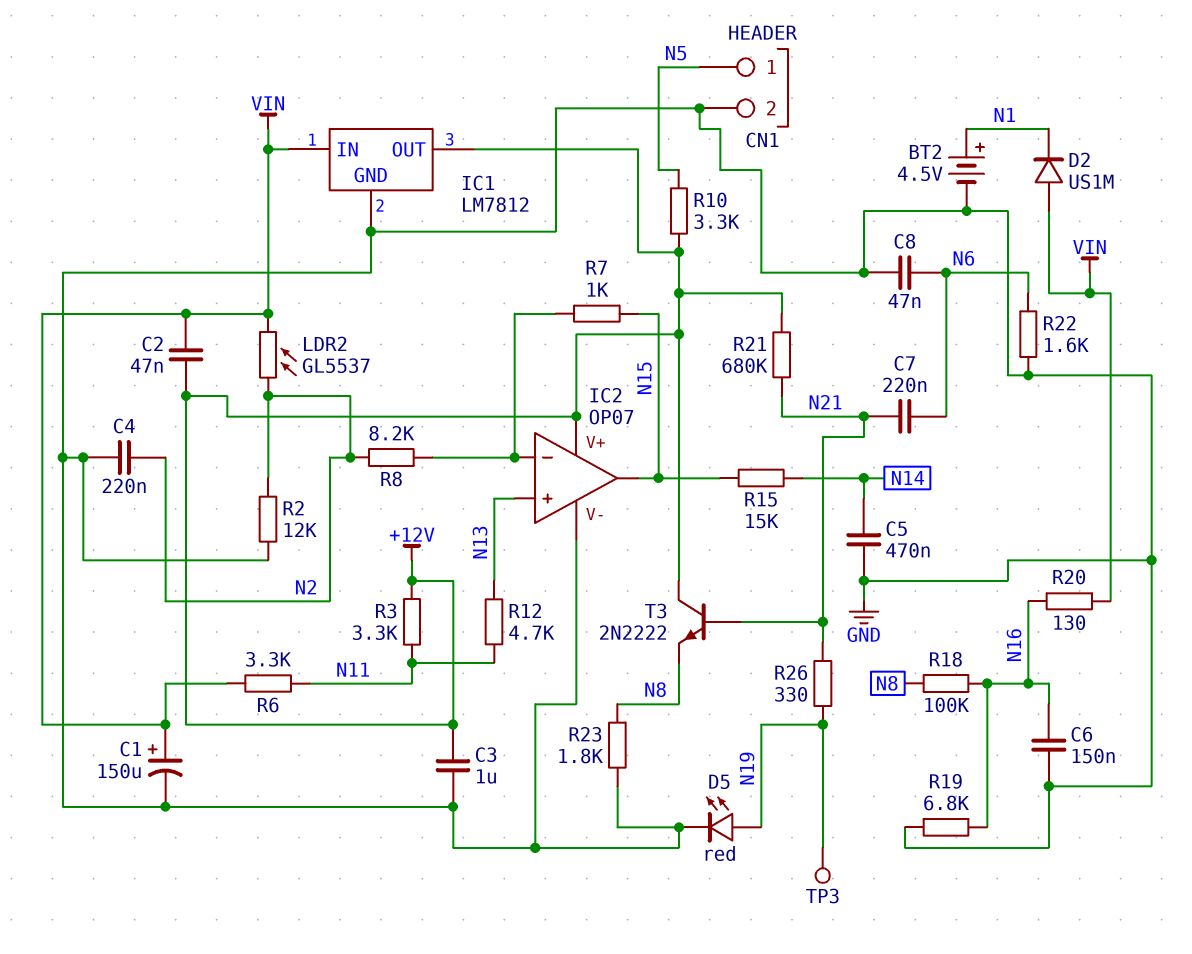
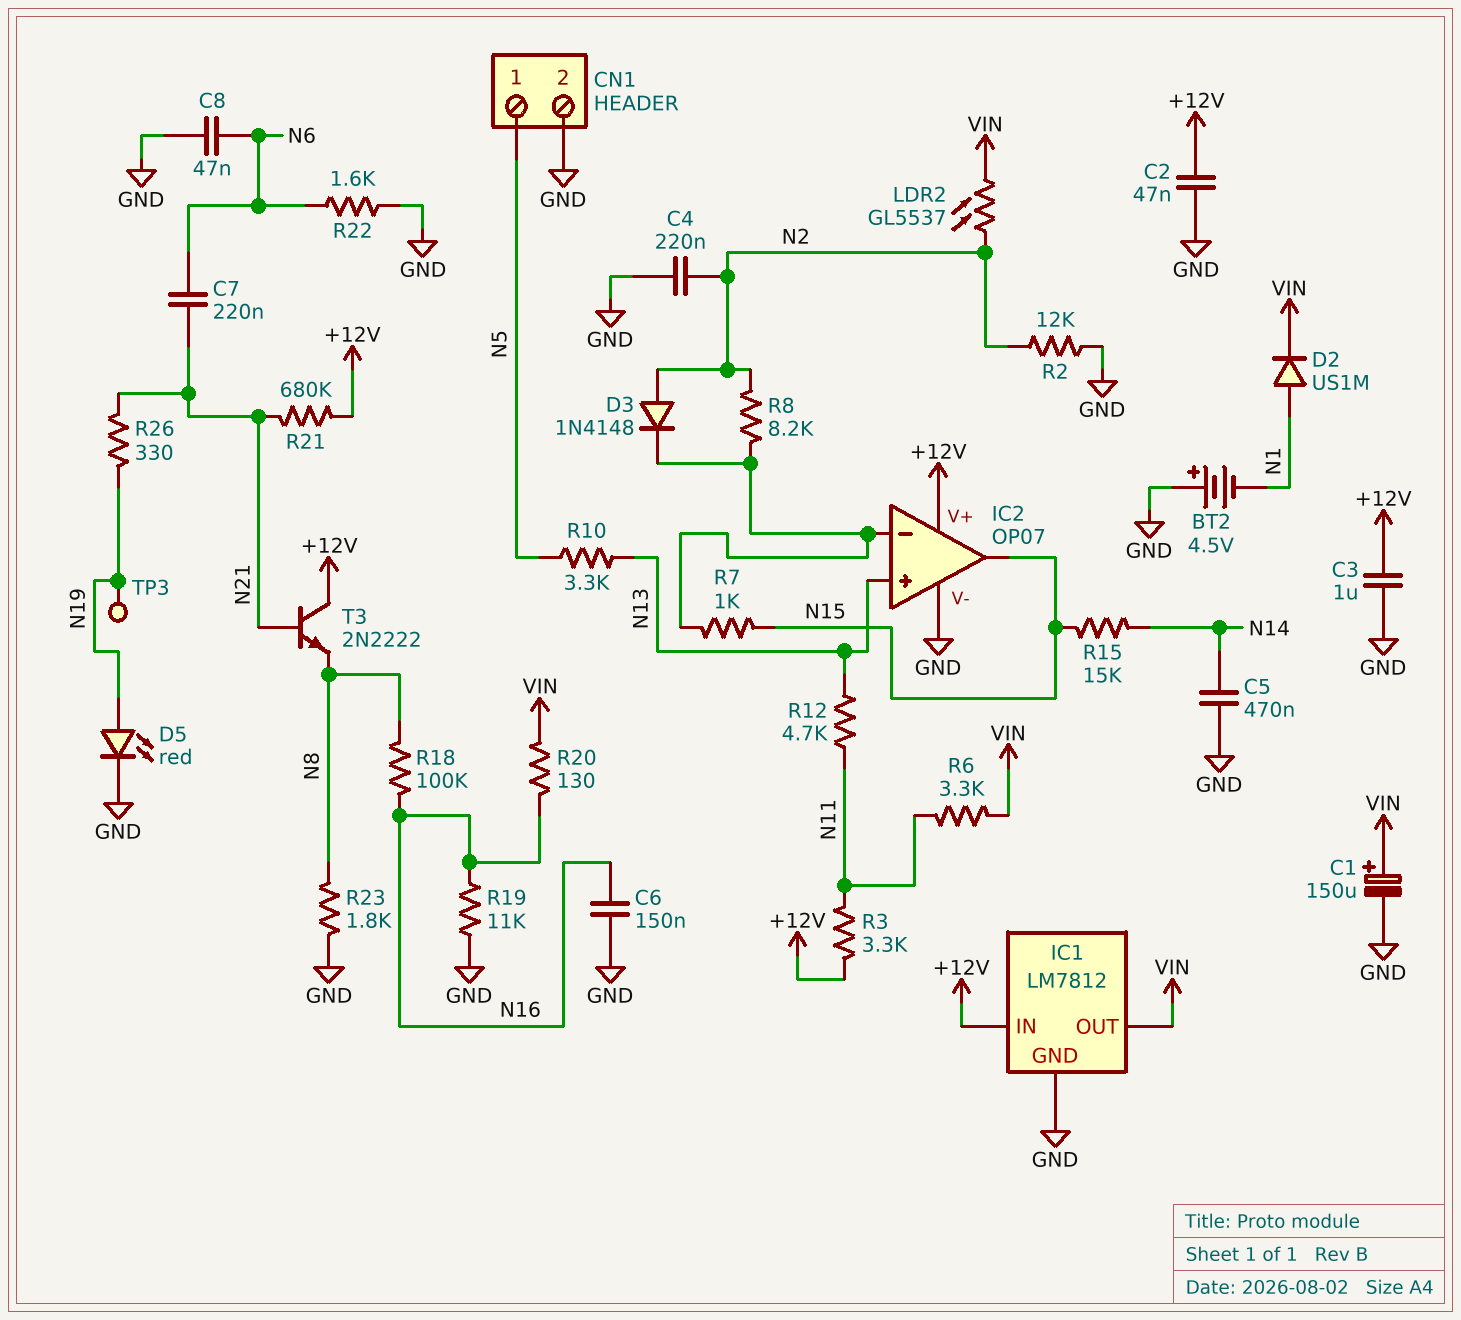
BT2: 4.5V (plus N1, minus GND) -> 4.5V (plus GND, minus N1)
C2: 47nF (+12V, VIN) -> 47nF (+12V, GND)
D2: diode US1M (A VIN, K N1) -> diode US1M (A N1, K VIN)
D3: none -> diode 1N4148 (A N2, K IC2/in-)
IC1 pin IN: VIN -> +12V
IC1 pin OUT: +12V -> VIN
R10: 3.3k (+12V, N5) -> 3.3k (N5, N13)
R19: 6.8k (GND, N16) -> 11k (GND, N16)

